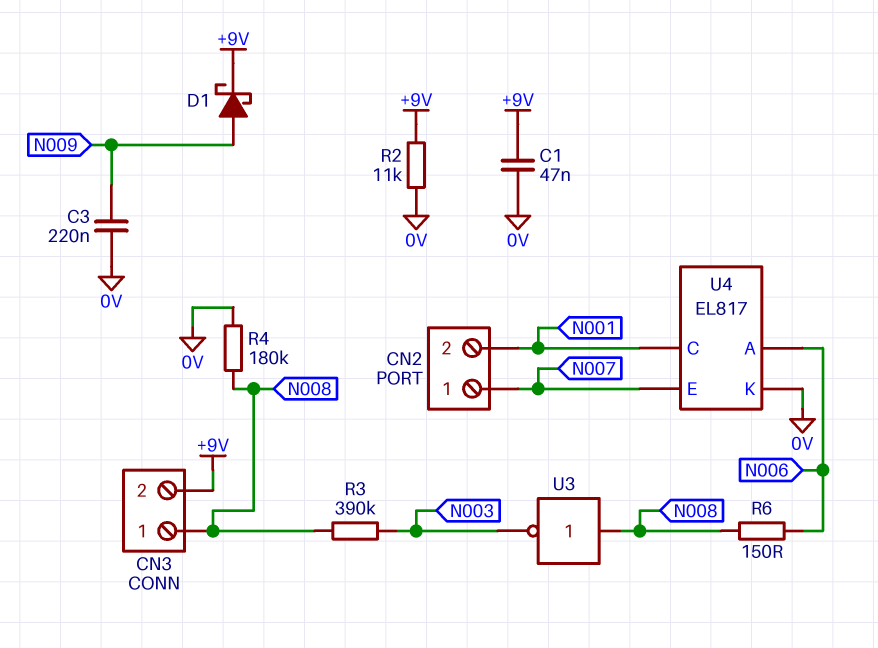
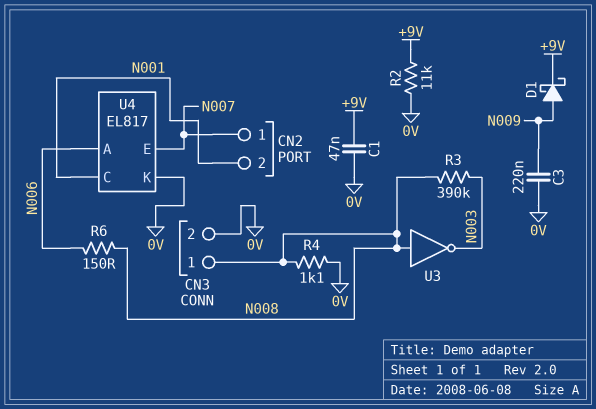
CN3 pin 2: +9V -> 0V
R4: 180k (0V, N008) -> 1.1k (0V, N008)

